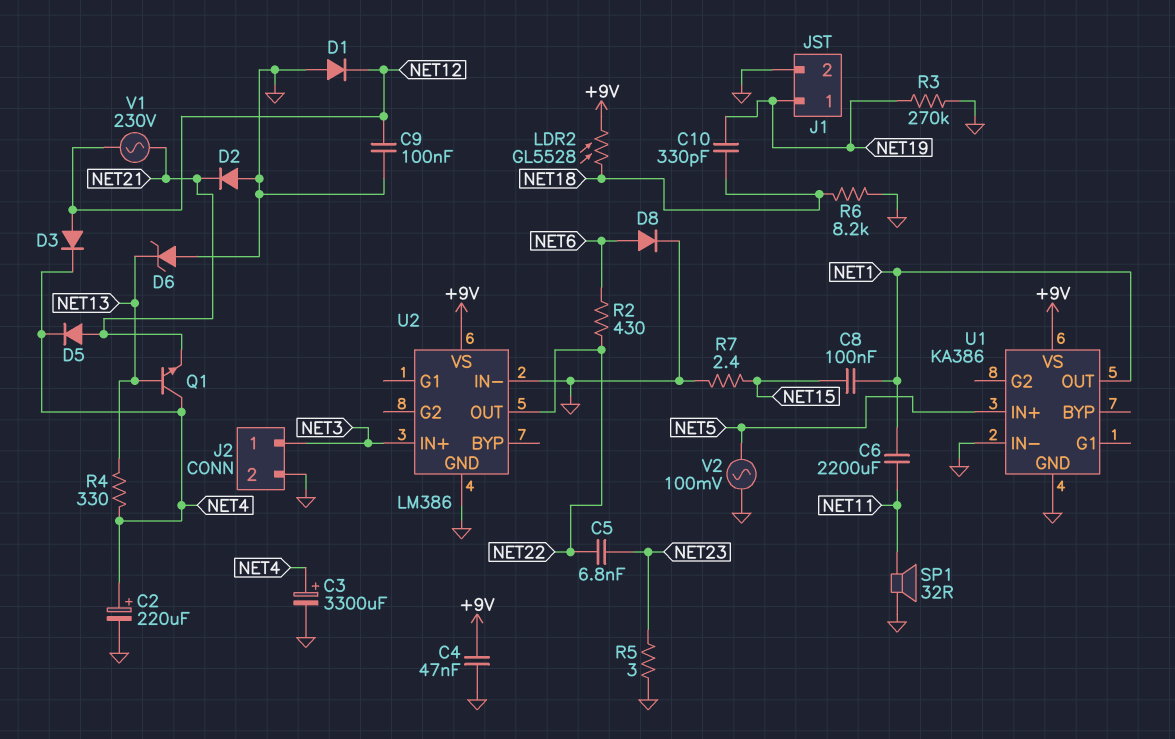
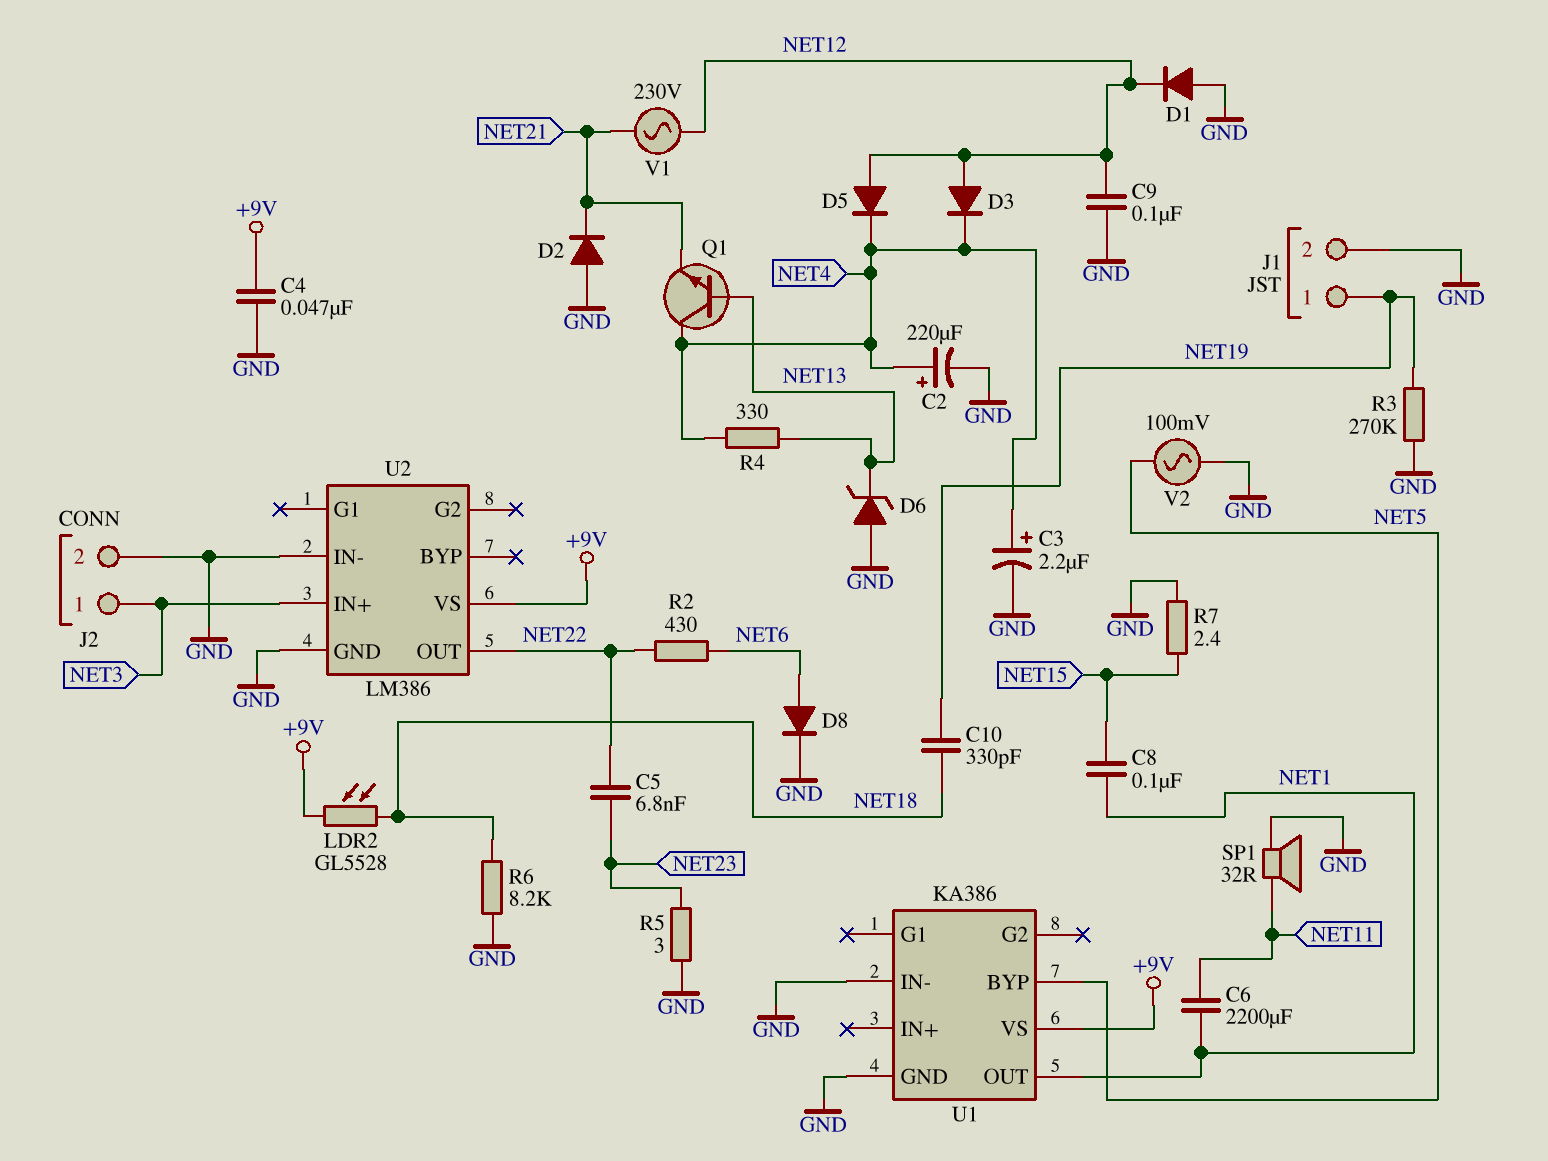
C3: 3300uF (plus NET4, minus GND) -> 2.2uF (plus NET4, minus GND)
D5: diode (A NET21, K NET4) -> diode (A NET12, K NET4)
U1 pin BYP: none -> NET5
U1 pin IN+: NET5 -> none

